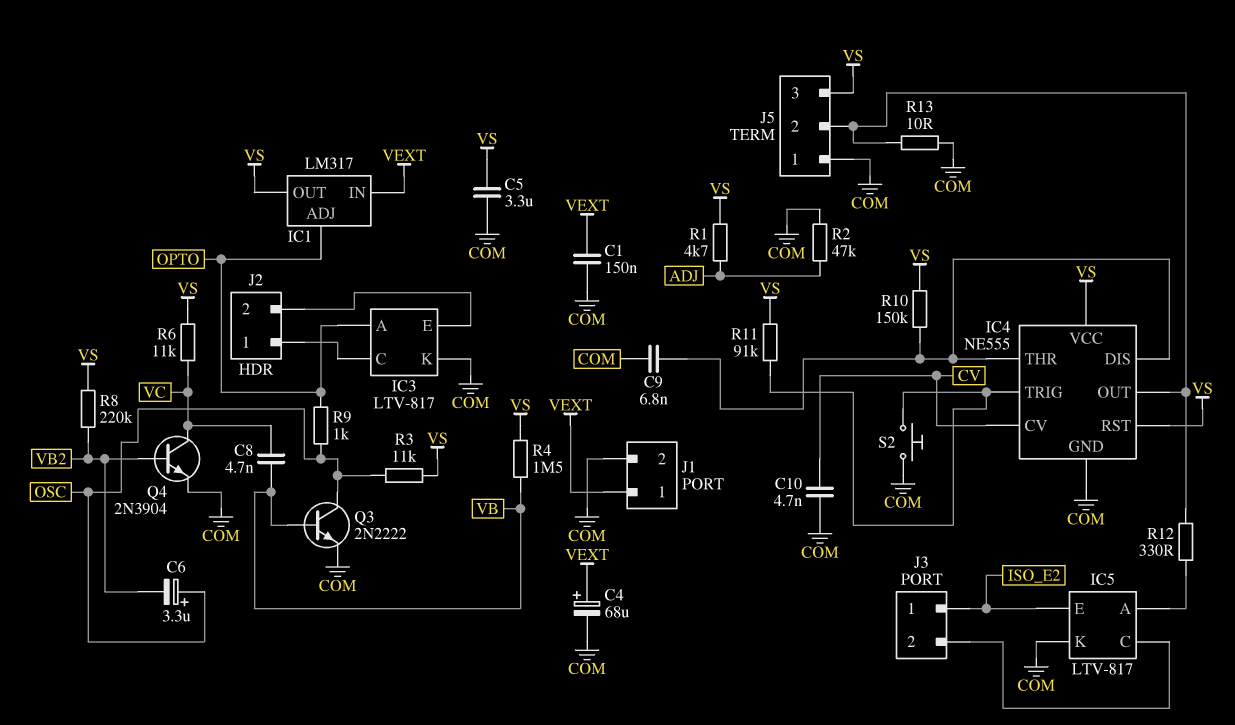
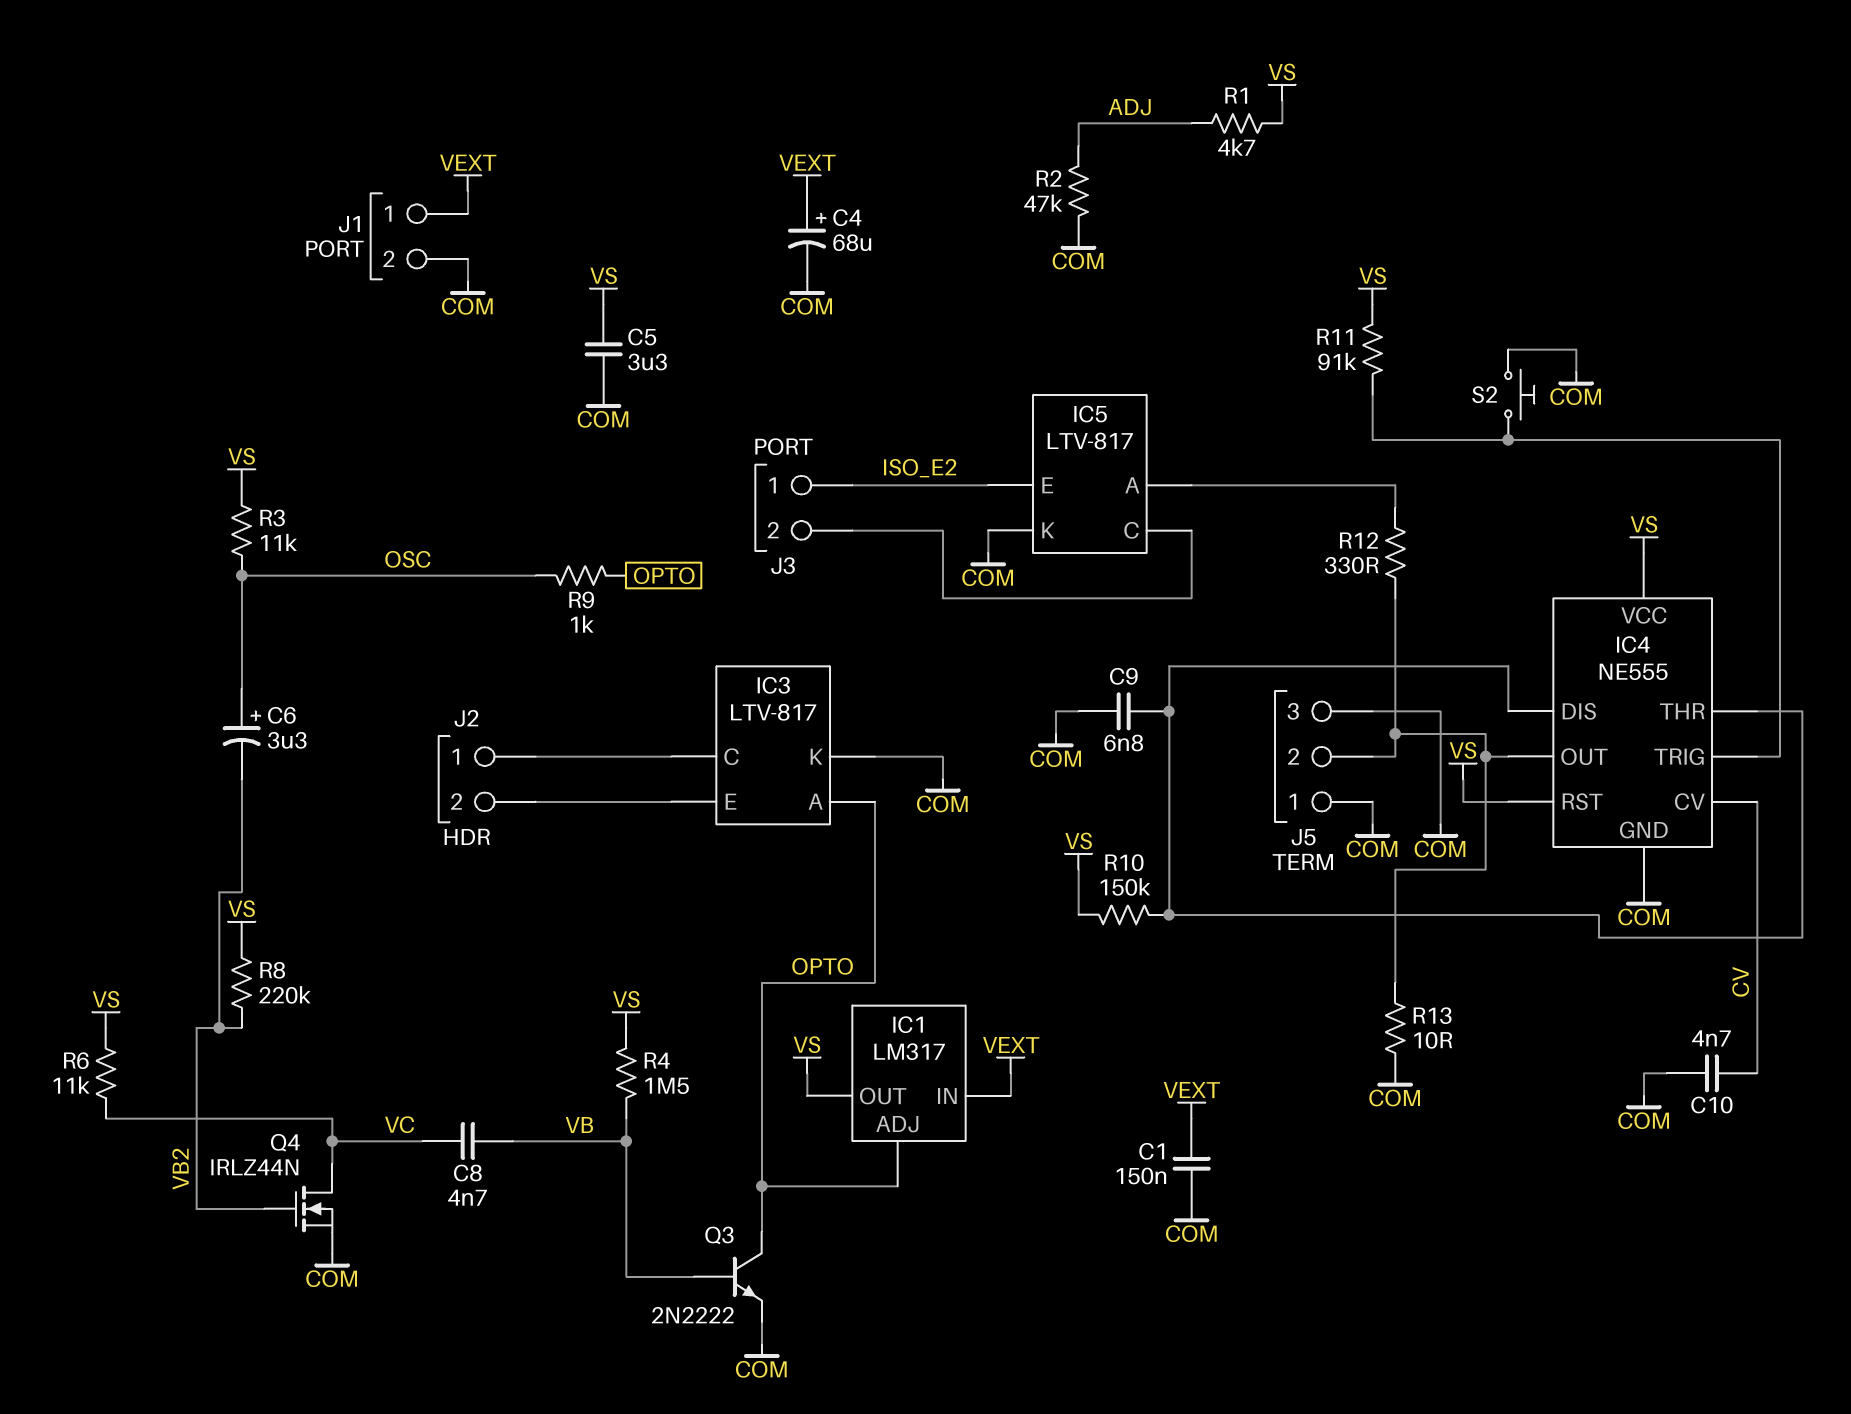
J5 pin 3: VS -> COM
Q3: NPN 2N2222 (B VB, C OSC, E COM) -> NPN 2N2222 (B VB, C OPTO, E COM)
Q4: NPN 2N3904 (B VB2, C VC, E COM) -> NMOS IRLZ44N (G VB2, D VC, S COM)

